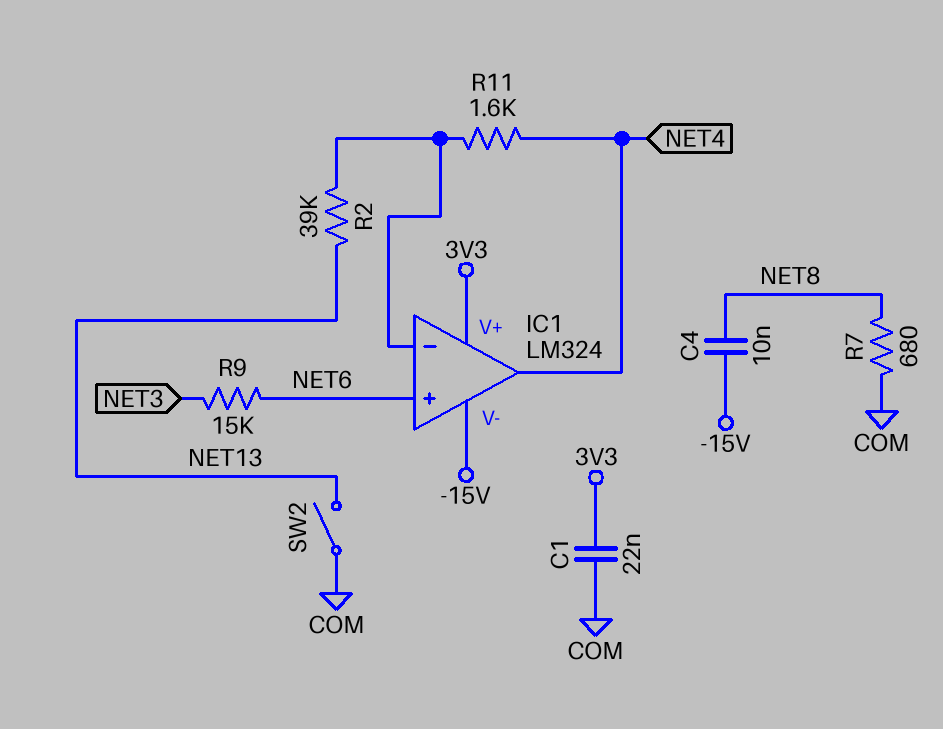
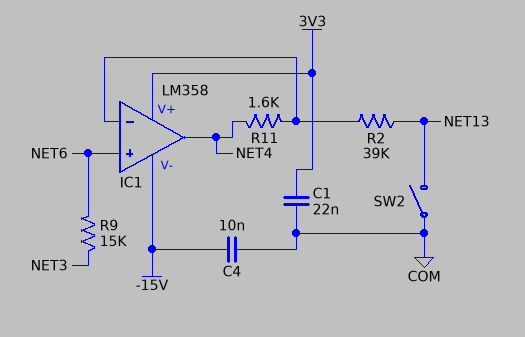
C4: 10nF (-15V, NET8) -> 10nF (-15V, COM)
IC1: LM324 -> LM358
R7: 680 (COM, NET8) -> none

